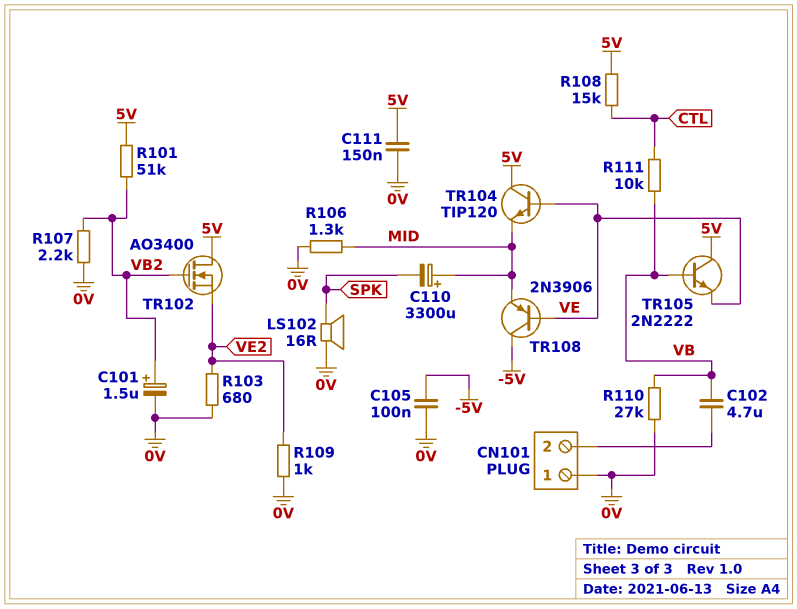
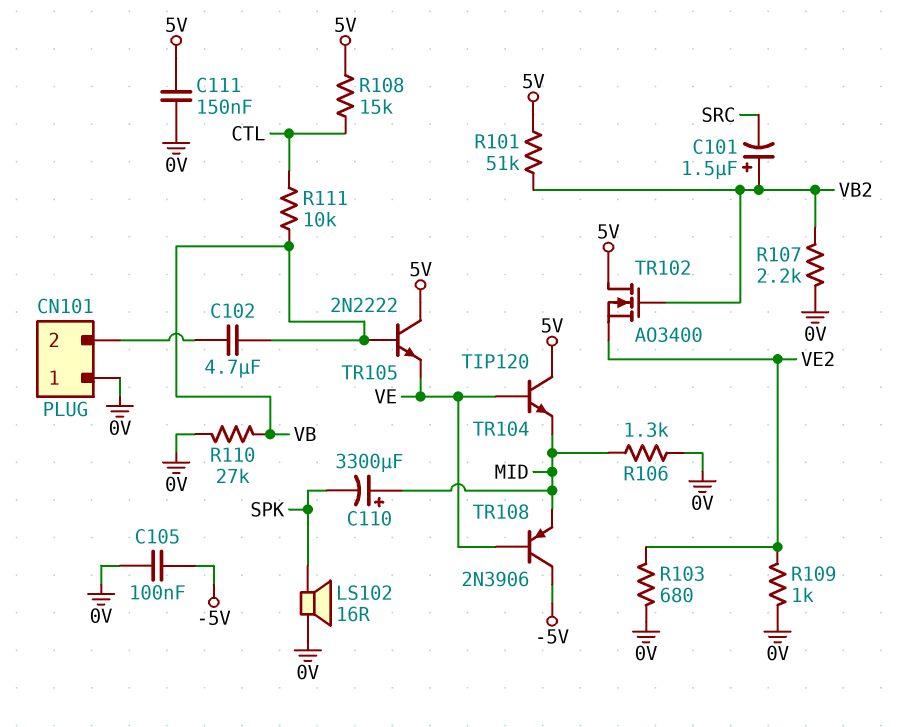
C101: 1.5uF (plus VB2, minus 0V) -> 1.5uF (plus VB2, minus SRC)

